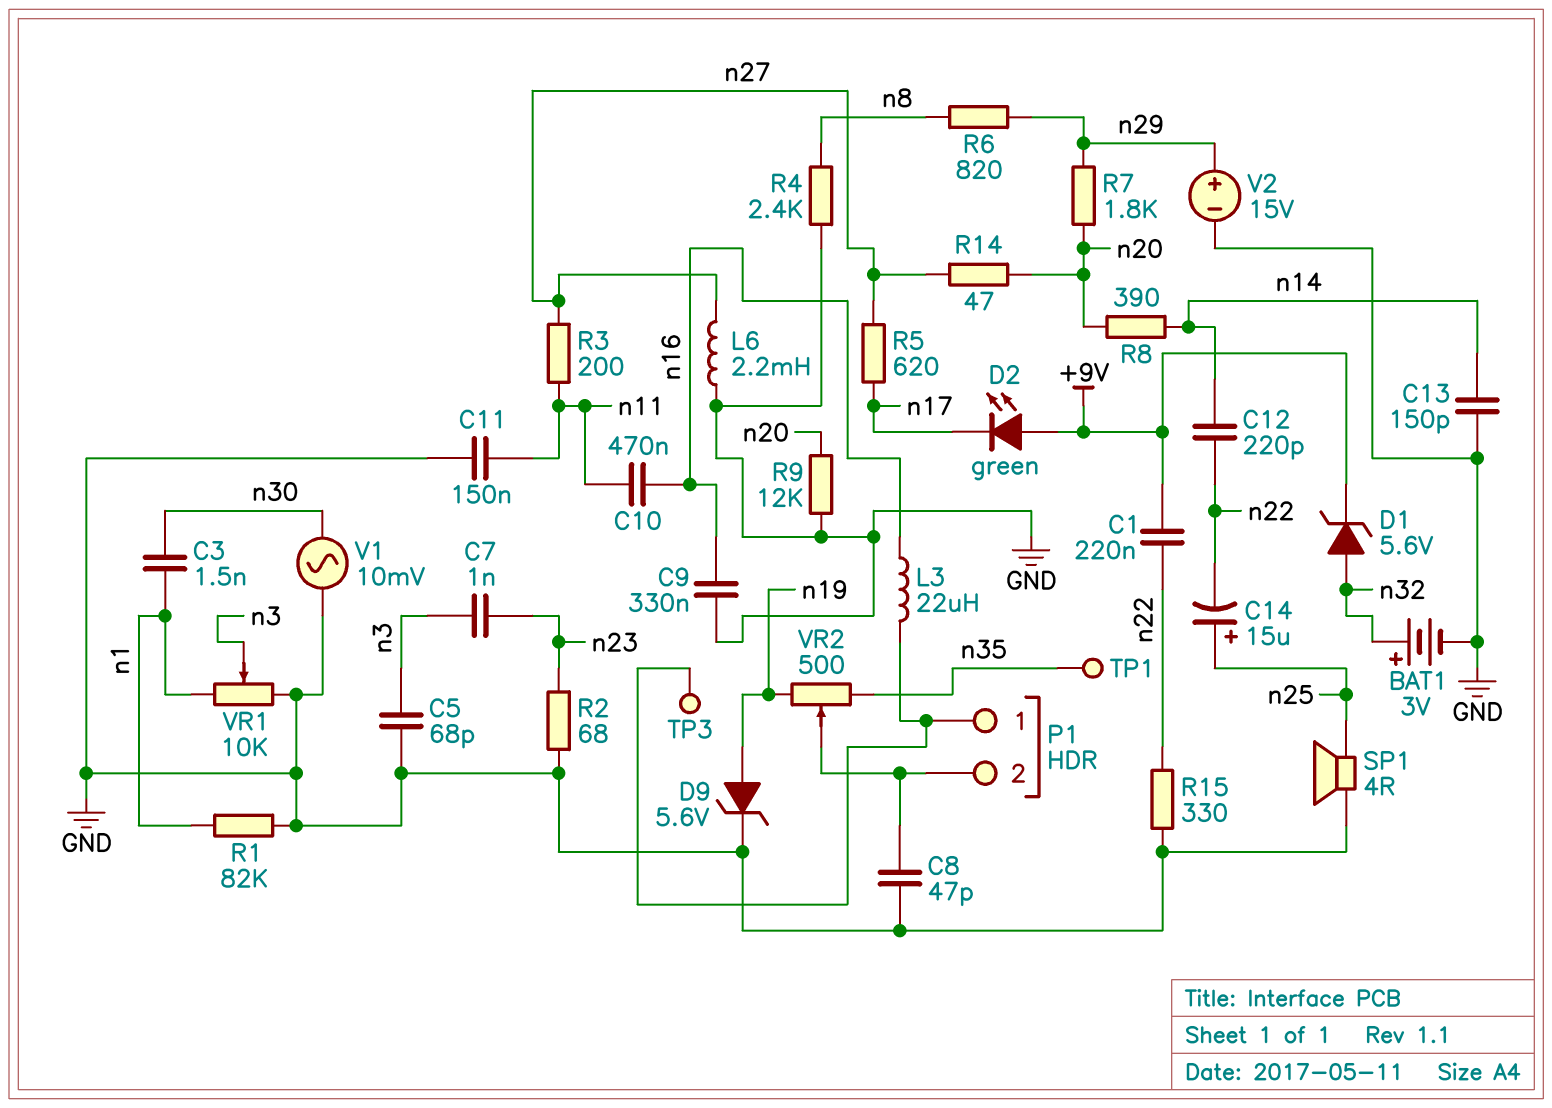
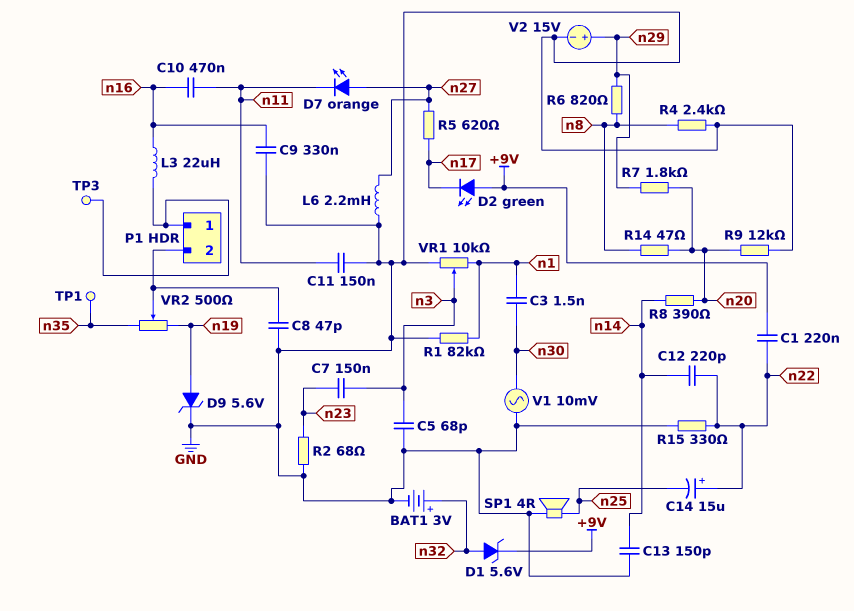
C7: 1nF (n3, n23) -> 150nF (n3, n23)
C14: 15uF (plus n25, minus n22) -> 15uF (plus n22, minus n25)
D7: none -> LED orange (A n27, K n11)
R3: 200 (n11, n27) -> none
R14: 47 (n20, n27) -> 47 (n8, n20)

